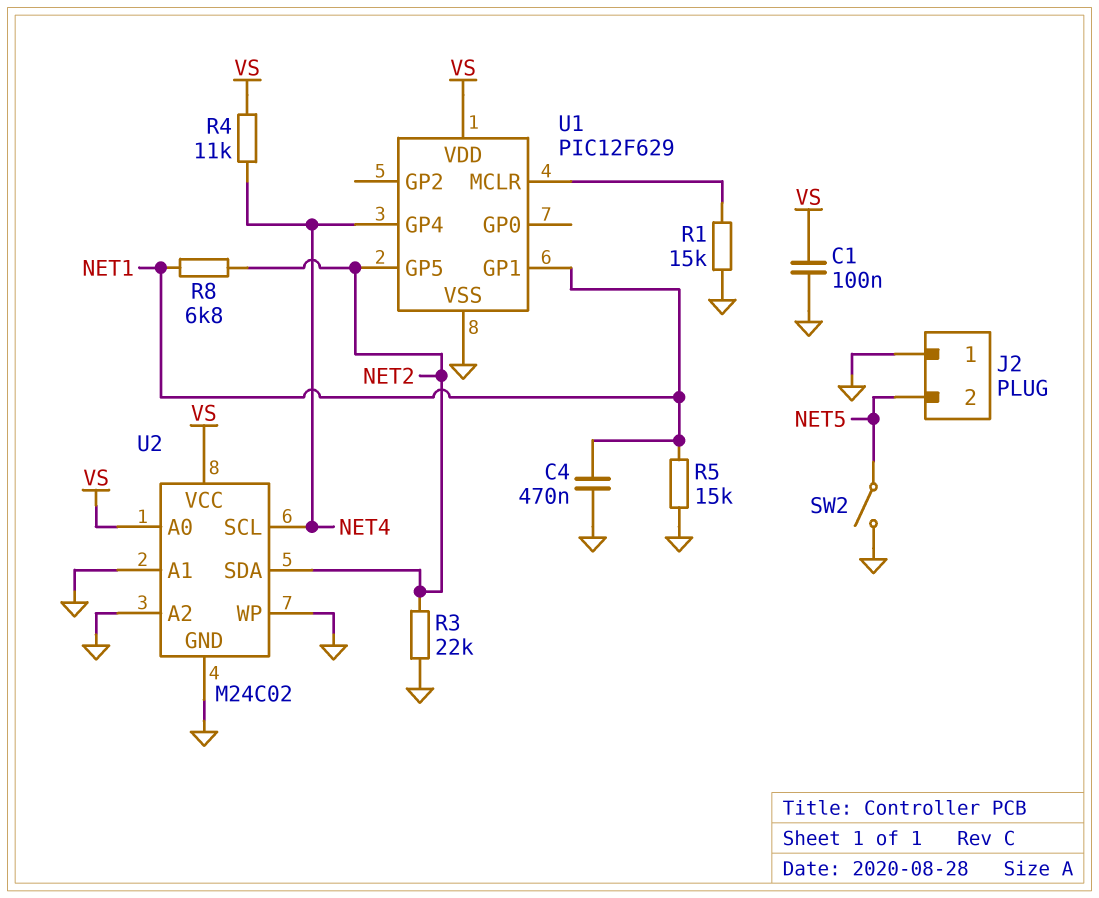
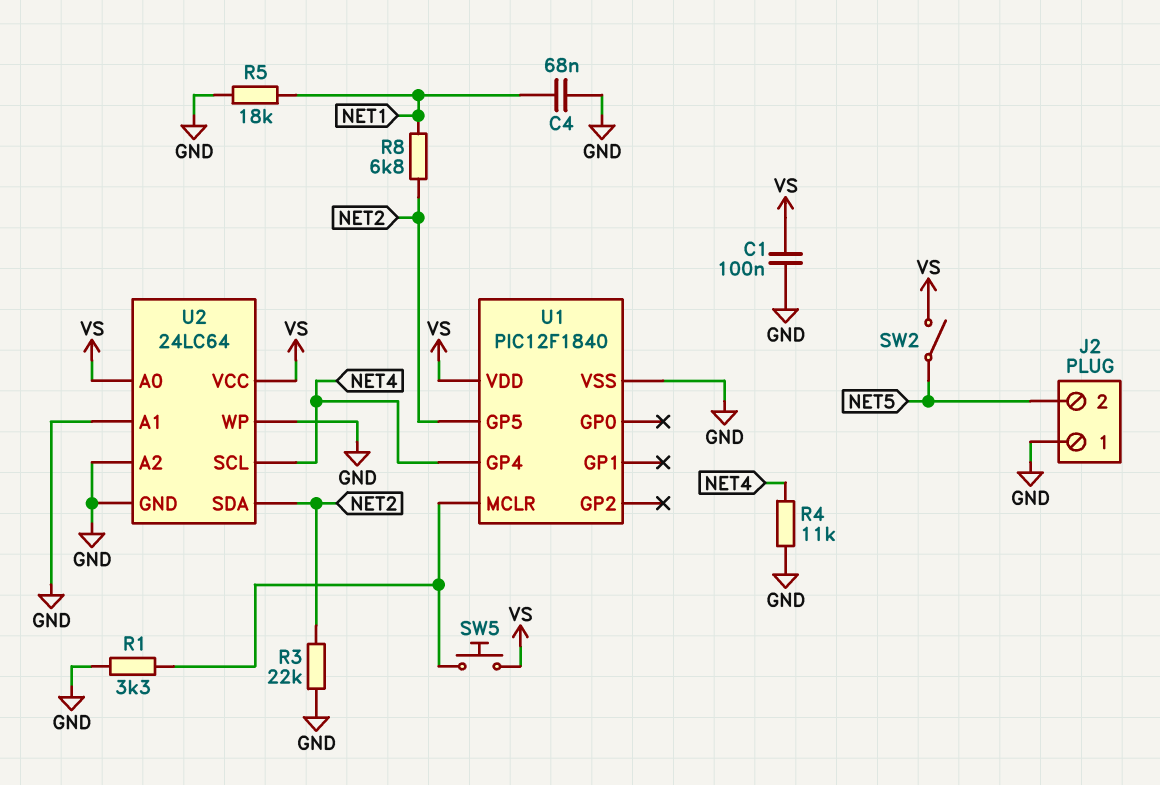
C4: 470nF (GND, NET1) -> 68nF (GND, NET1)
R1: 15k (GND, U1/MCLR) -> 3.3k (GND, U1/MCLR)
R4: 11k (NET4, VS) -> 11k (GND, NET4)
R5: 15k (GND, NET1) -> 18k (GND, NET1)
SW2: switch (GND, NET5) -> switch (NET5, VS)
SW5: none -> button (U1/MCLR, VS)
U1: PIC12F629 -> PIC12F1840
U1 pin GP1: NET1 -> none
U2: M24C02 -> 24LC64

